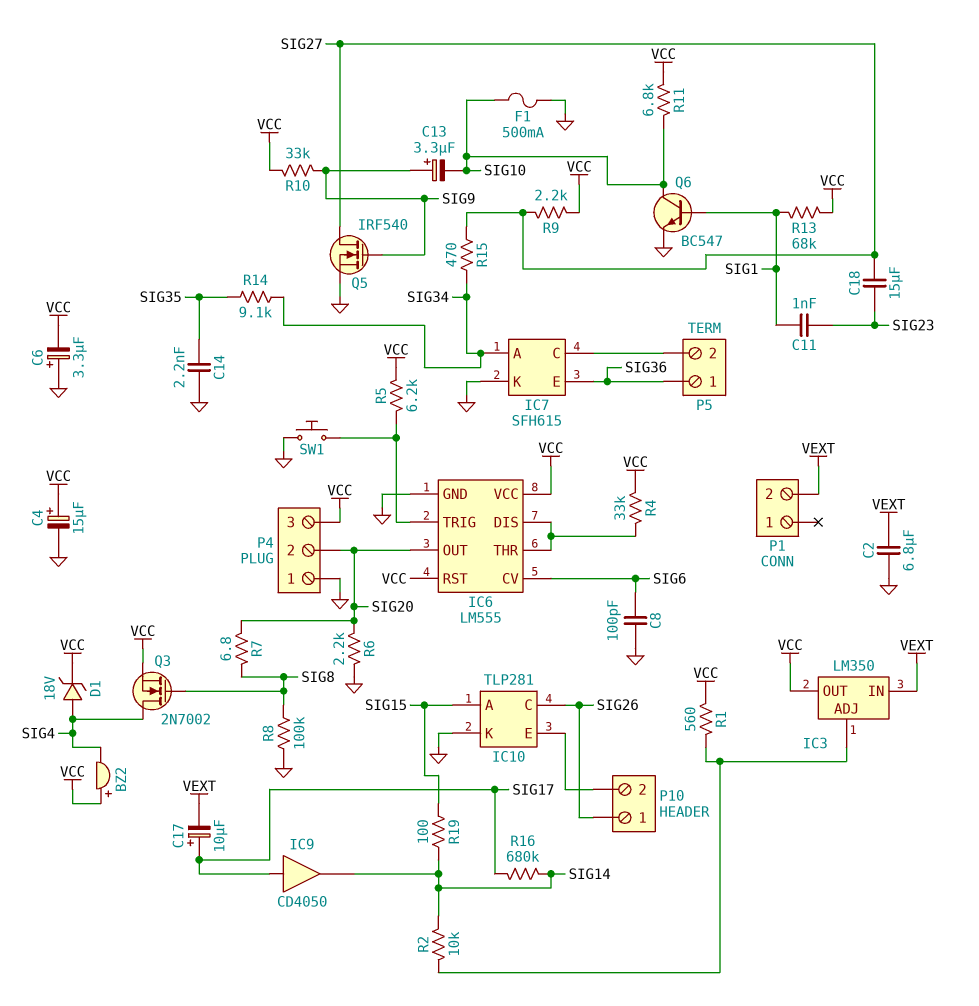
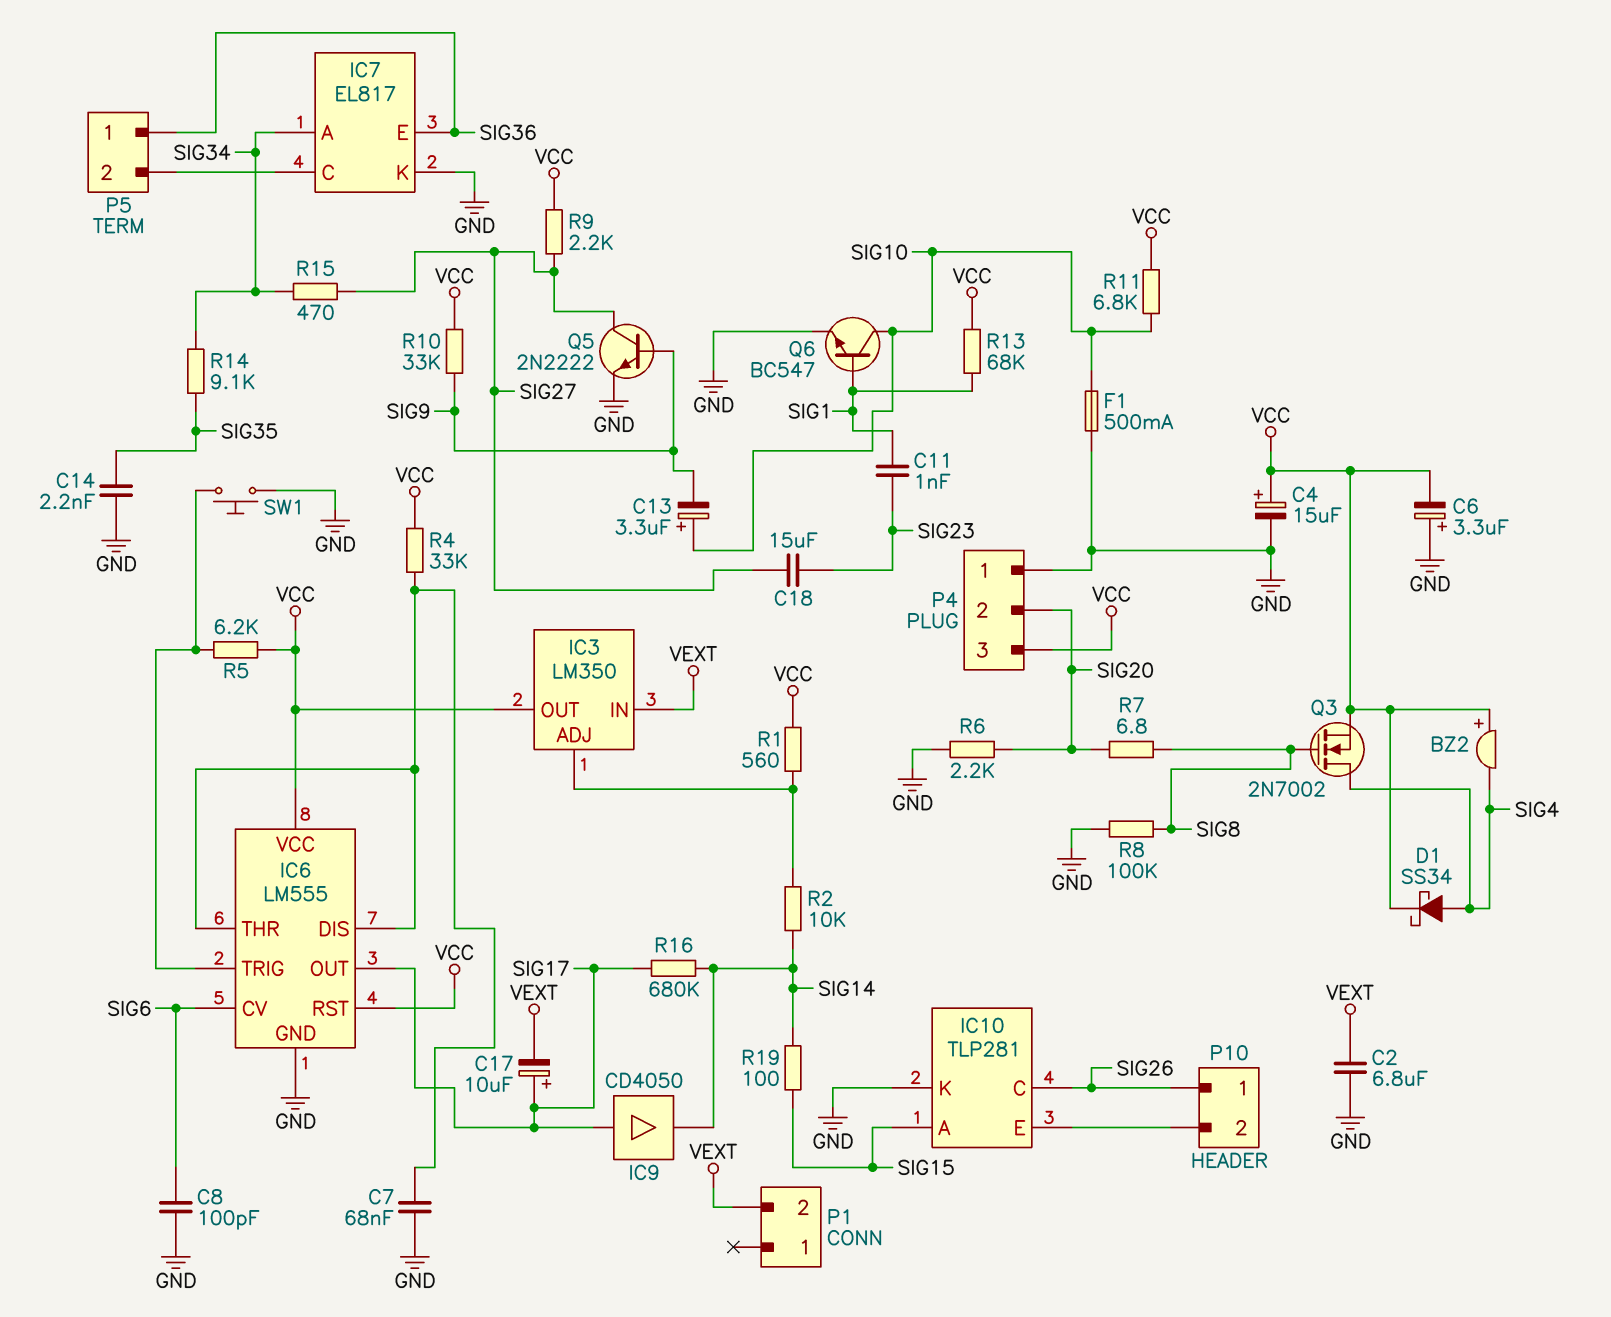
C7: none -> 68nF (GND, IC6/DIS)
C13: 3.3uF (plus SIG9, minus SIG10) -> 3.3uF (plus SIG10, minus SIG9)
D1: zener 18V (A SIG4, K VCC) -> schottky SS34 (A SIG4, K VCC)
IC6 pin OUT: SIG20 -> SIG17
IC7: SFH615 -> EL817
Q5: NMOS IRF540 (G SIG9, D SIG27, S GND) -> NPN 2N2222 (B SIG9, C SIG27, E GND)

